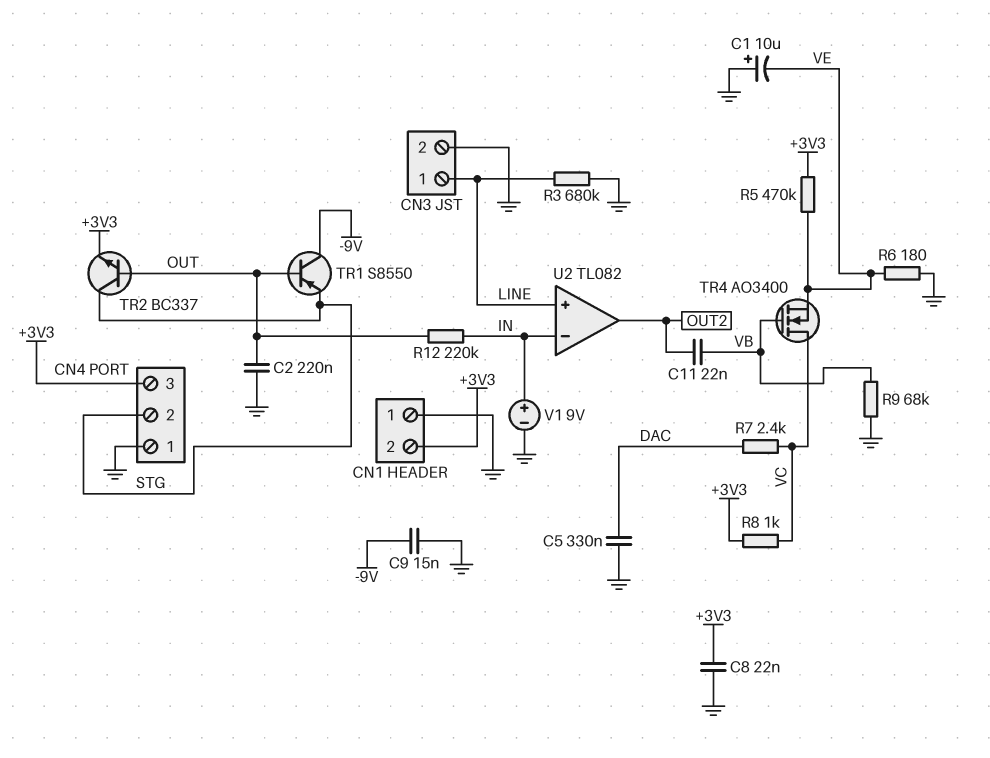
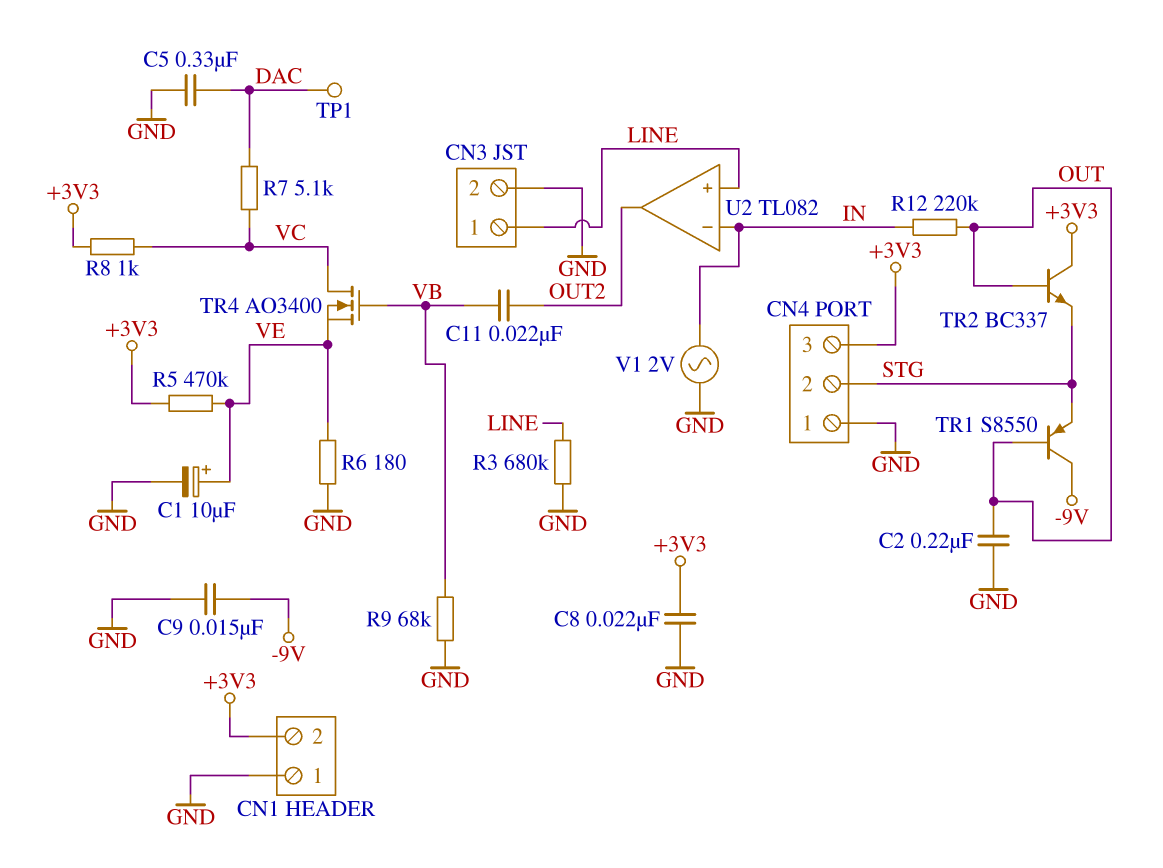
C1: 10uF (plus GND, minus VE) -> 10uF (plus VE, minus GND)
R7: 2.4k (DAC, VC) -> 5.1k (DAC, VC)
TP1: none -> test point (DAC)
TR2: NPN BC337 (B OUT, C STG, E +3V3) -> NPN BC337 (B OUT, C +3V3, E STG)
V1: 9V (plus IN, minus GND) -> AC 2V (GND, IN)

